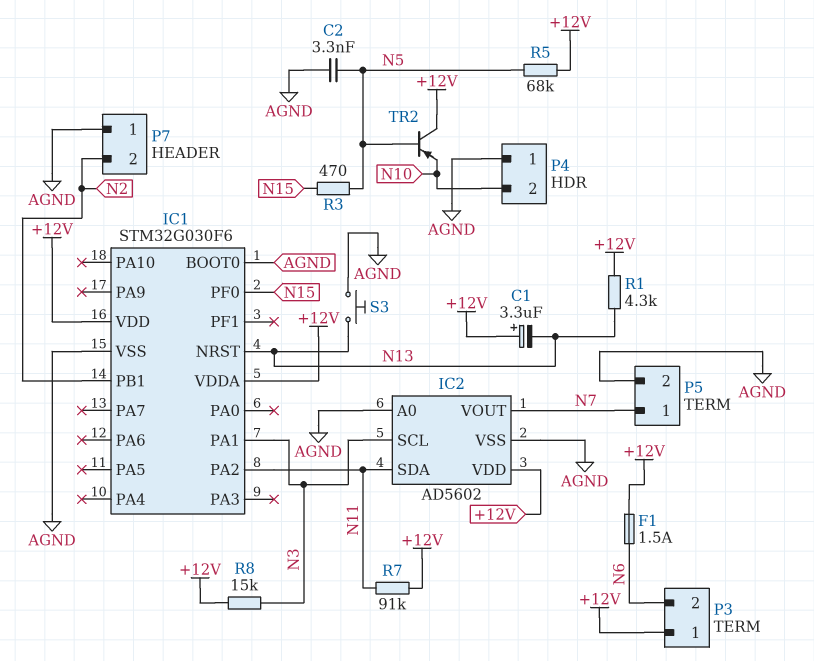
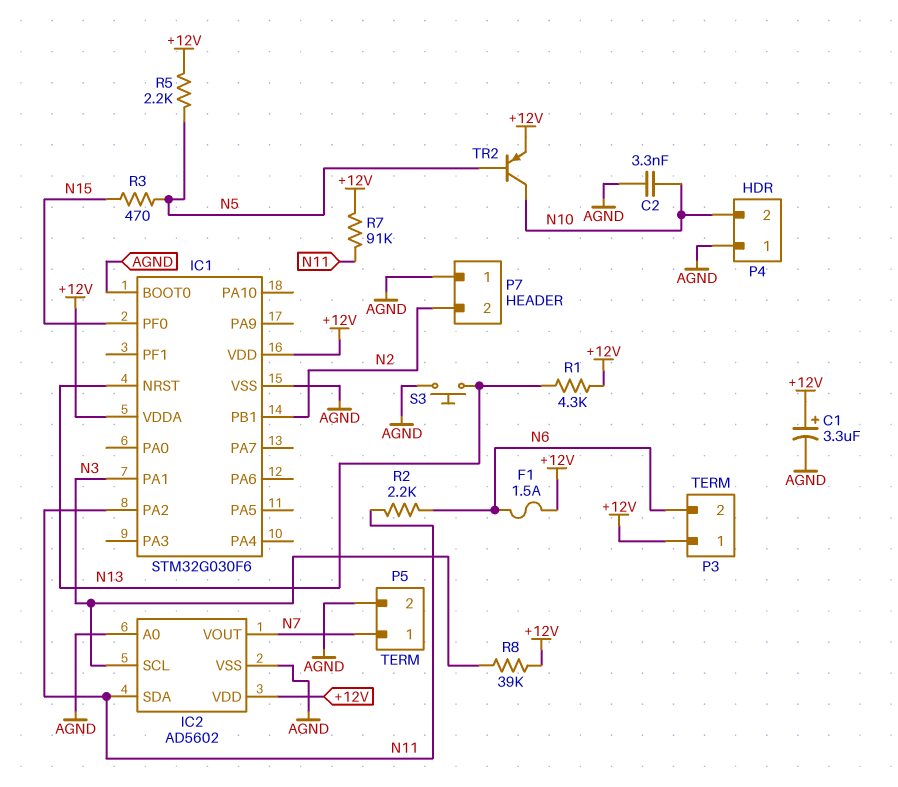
C1: 3.3uF (plus +12V, minus N13) -> 3.3uF (plus +12V, minus AGND)
C2: 3.3nF (AGND, N5) -> 3.3nF (AGND, N10)
R2: none -> 2.2k (N6, N11)
R5: 68k (+12V, N5) -> 2.2k (+12V, N5)
R8: 15k (+12V, N3) -> 39k (+12V, N3)
TR2: PNP (B N5, C +12V, E N10) -> PNP (B N5, C N10, E +12V)

